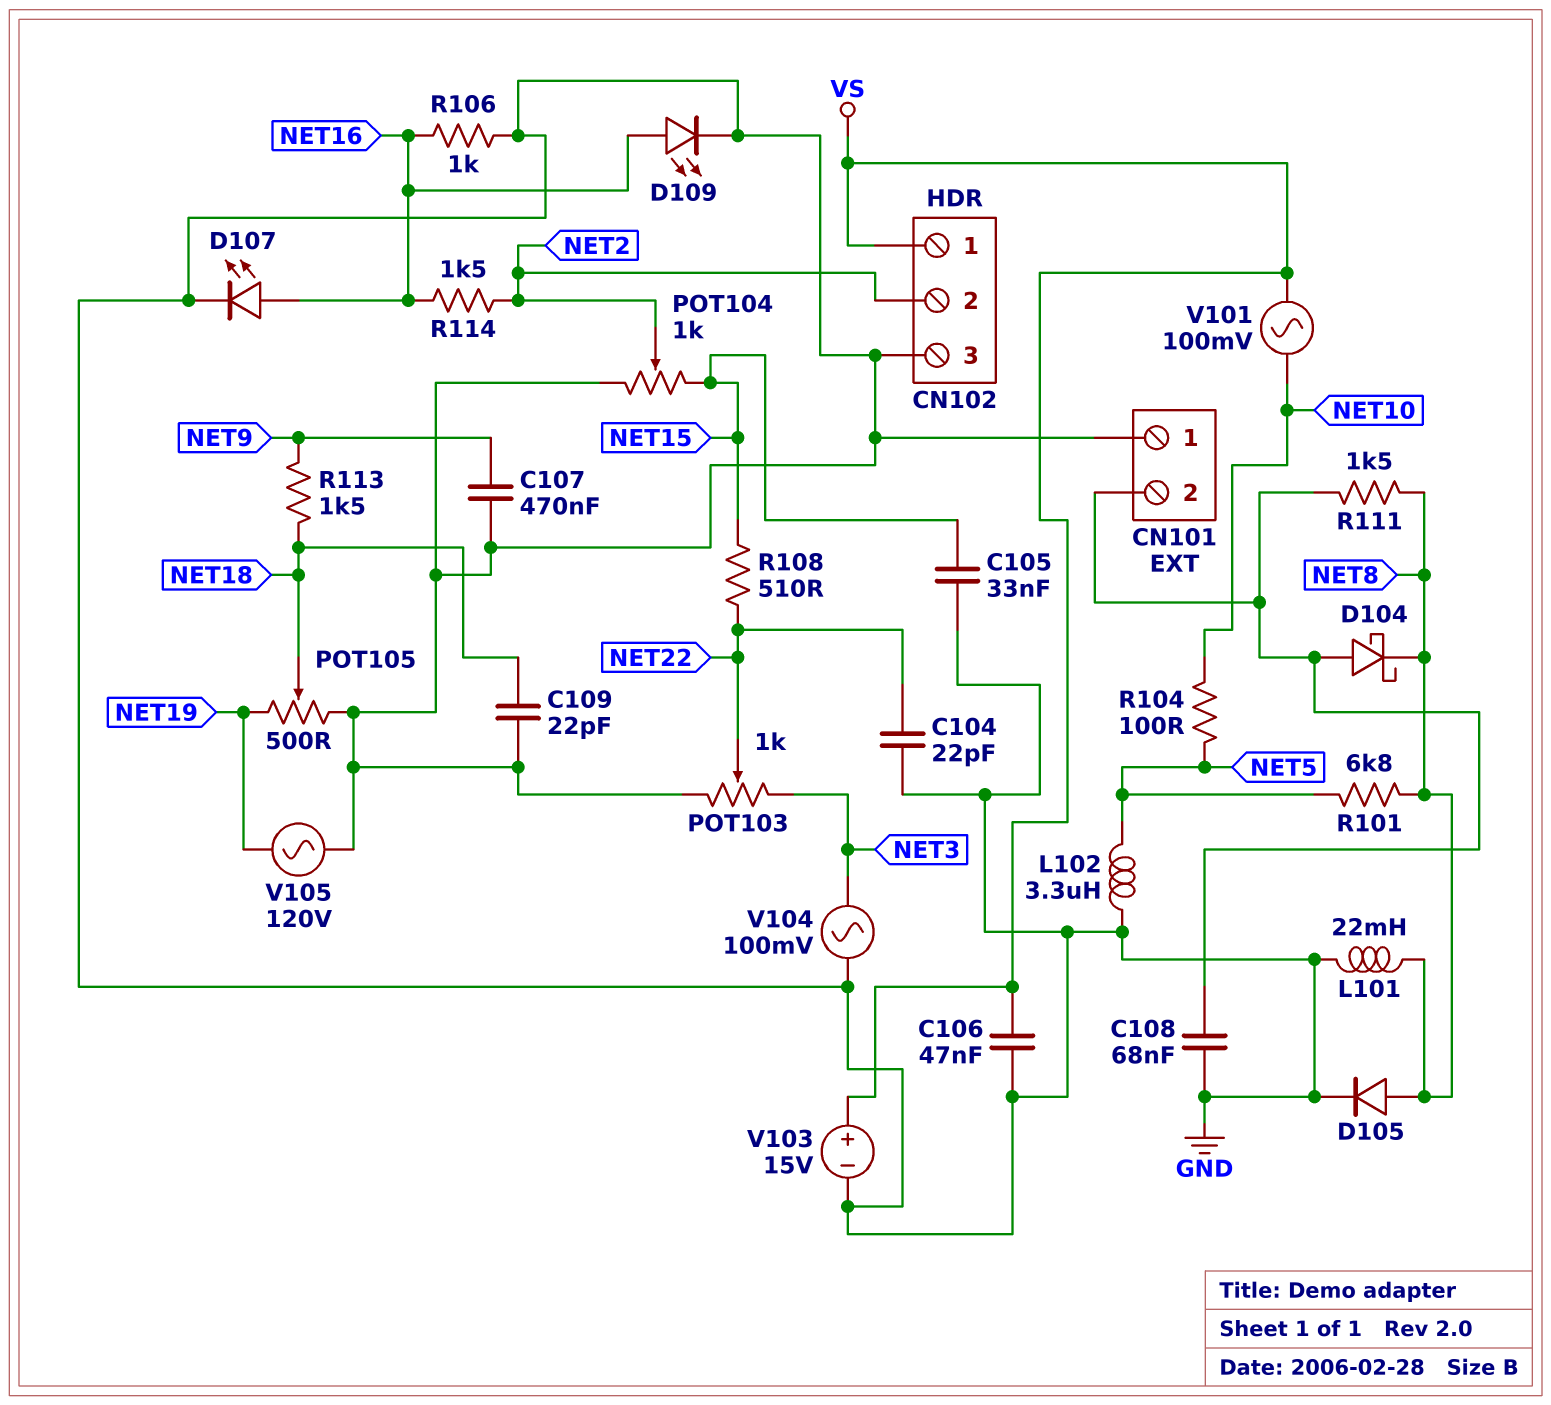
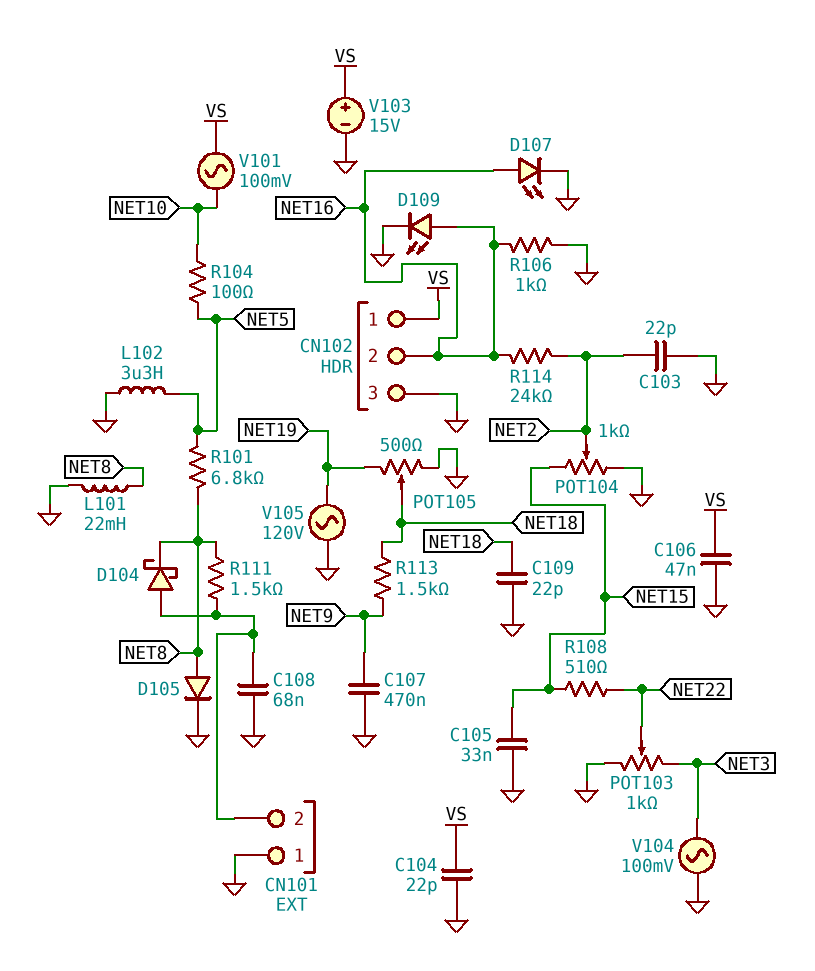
C103: none -> 22pF (GND, NET2)
C104: 22pF (GND, NET22) -> 22pF (GND, VS)
CN102 pin 2: NET2 -> NET16
R114: 1.5k (NET2, NET16) -> 24k (NET2, NET16)

